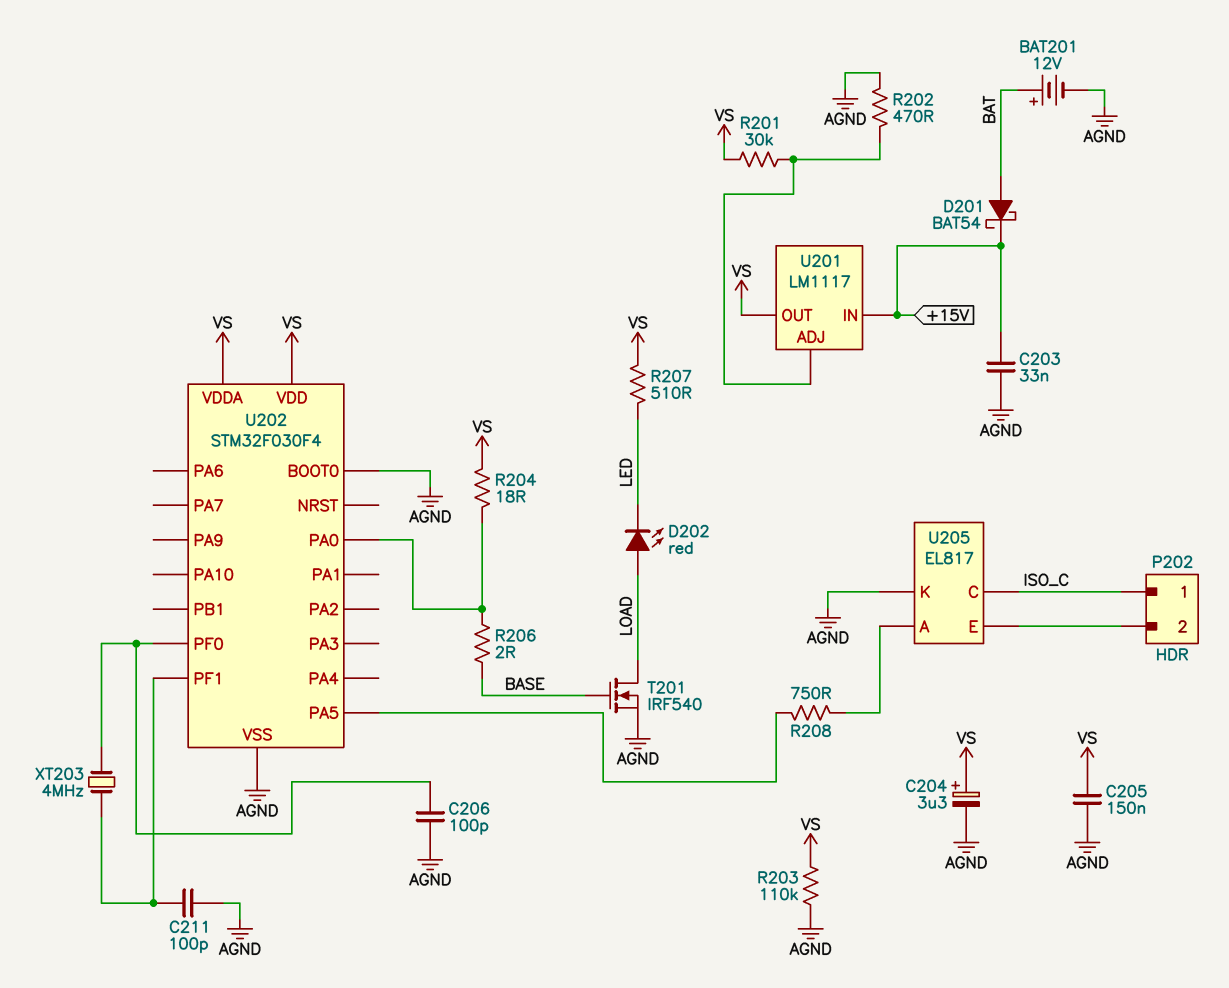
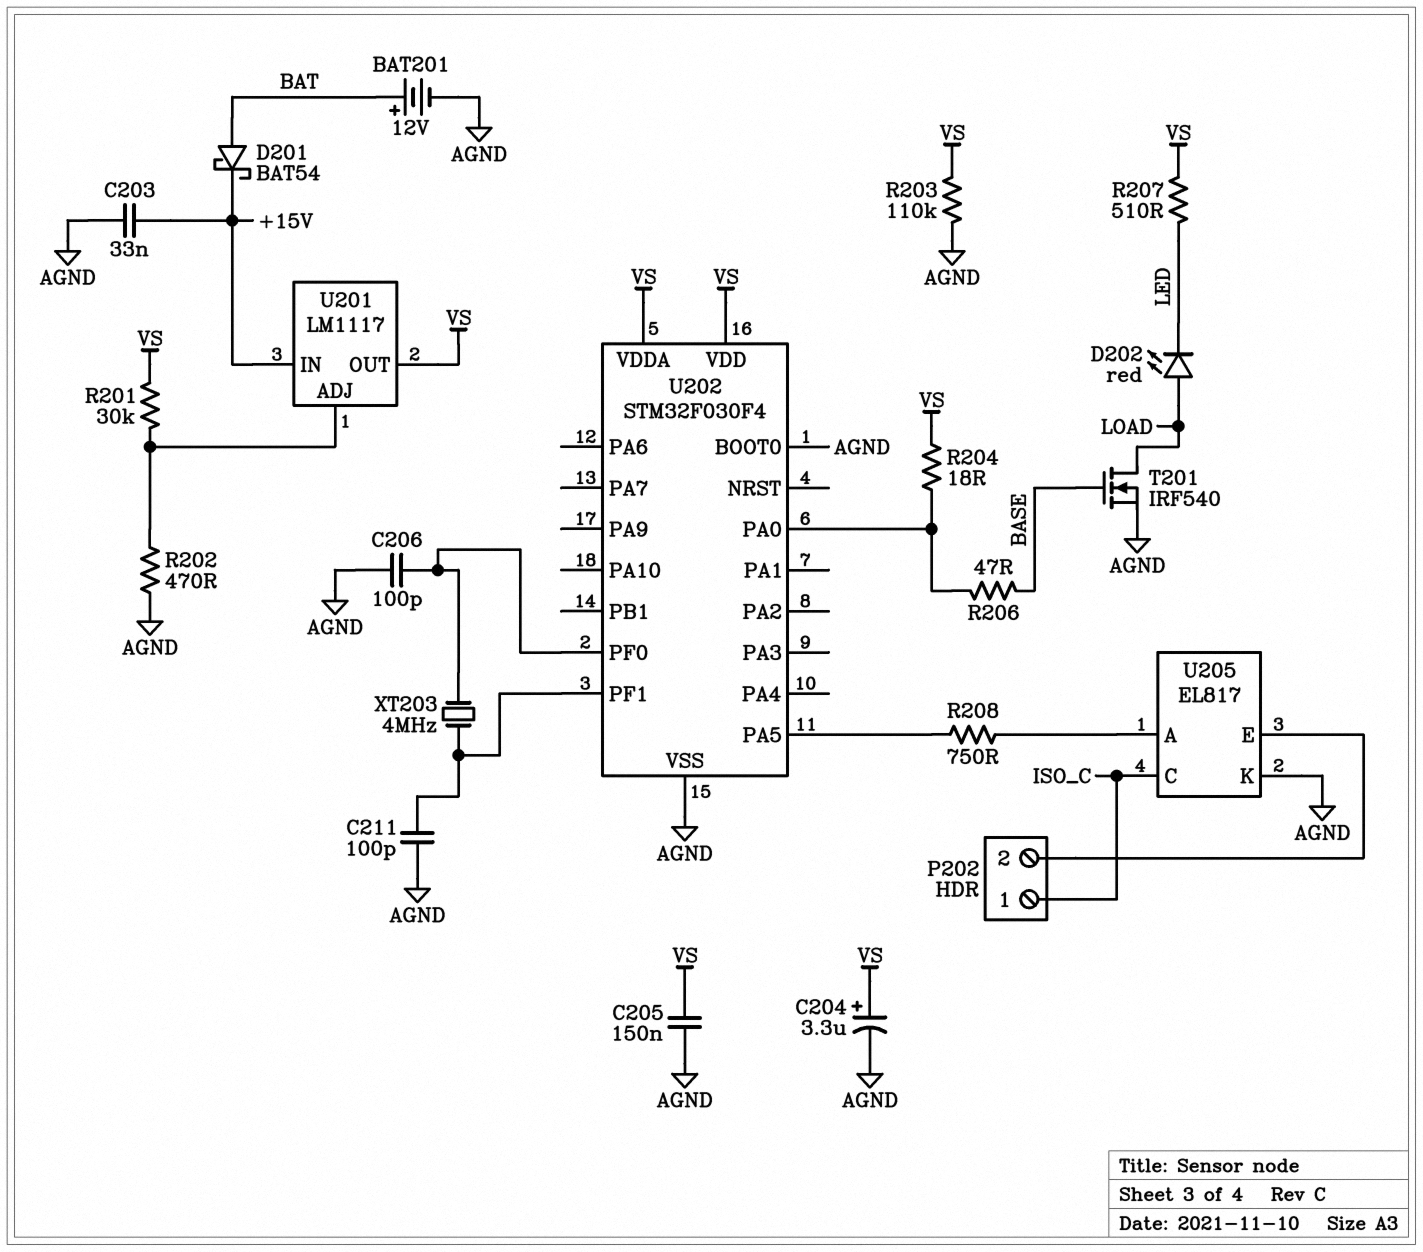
R206: 2 (BASE, U202/PA0) -> 47 (BASE, U202/PA0)

